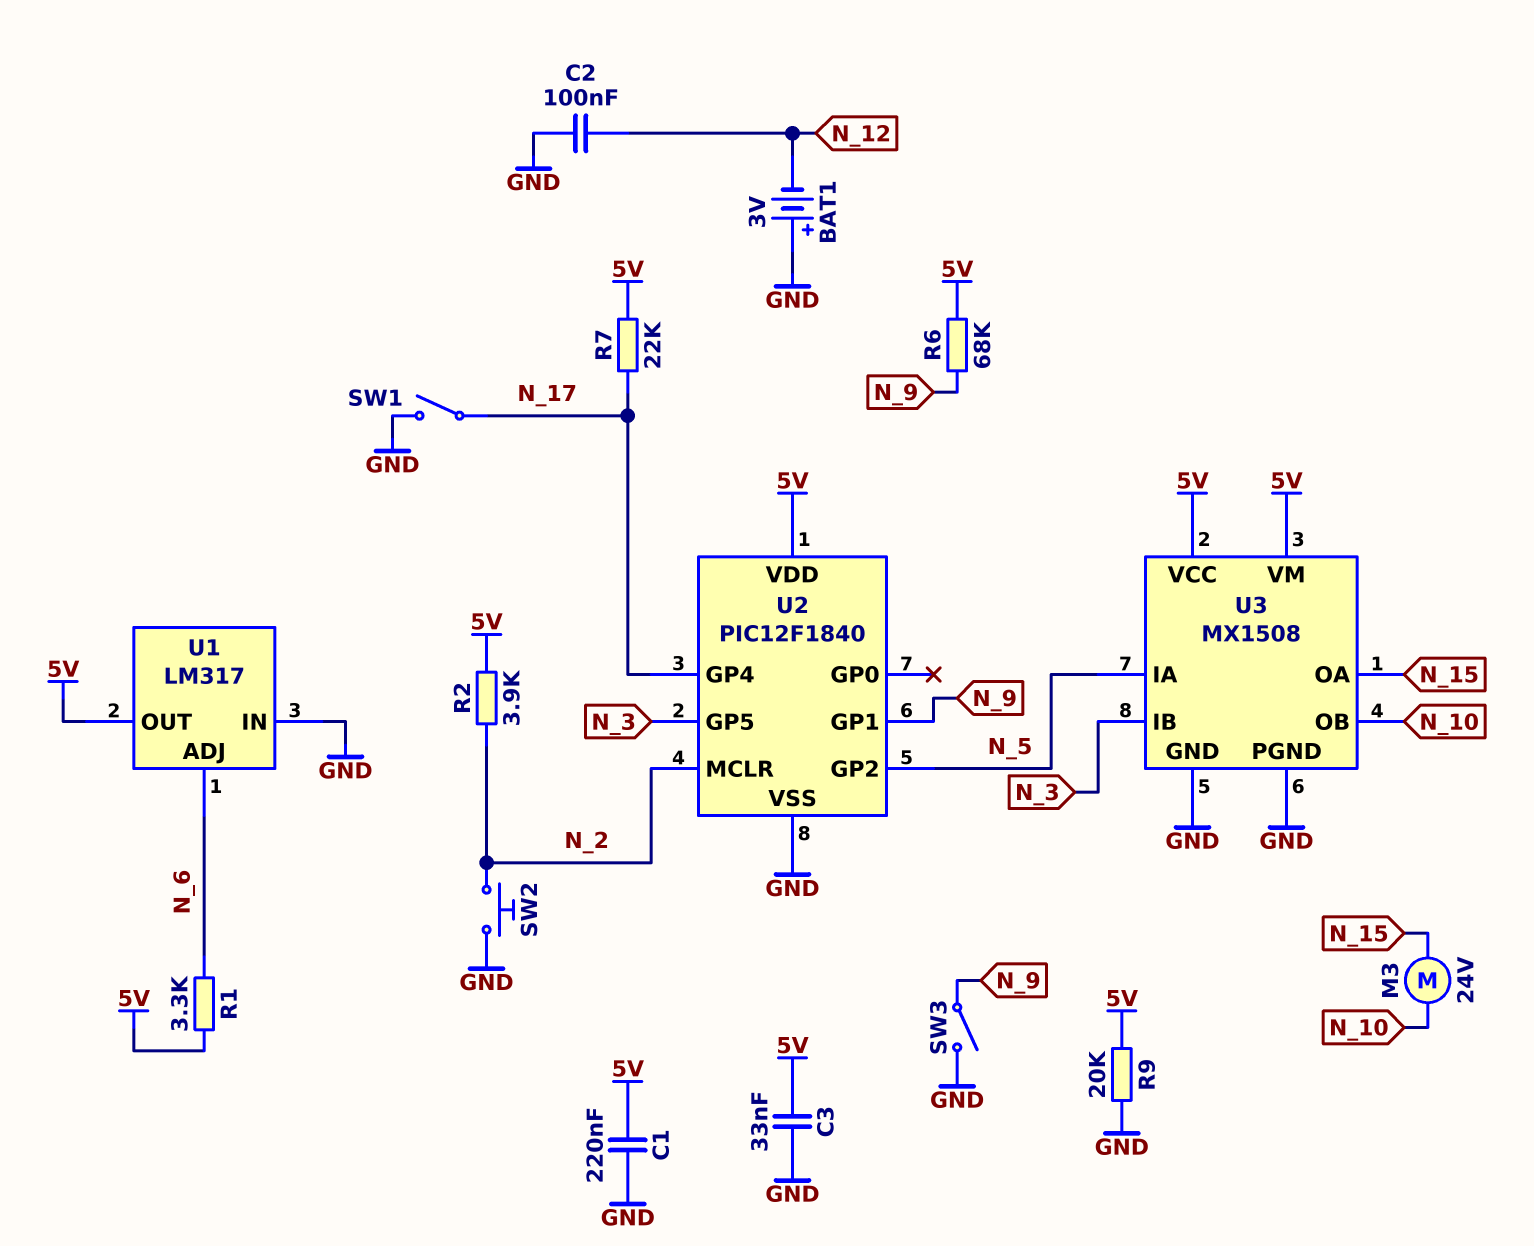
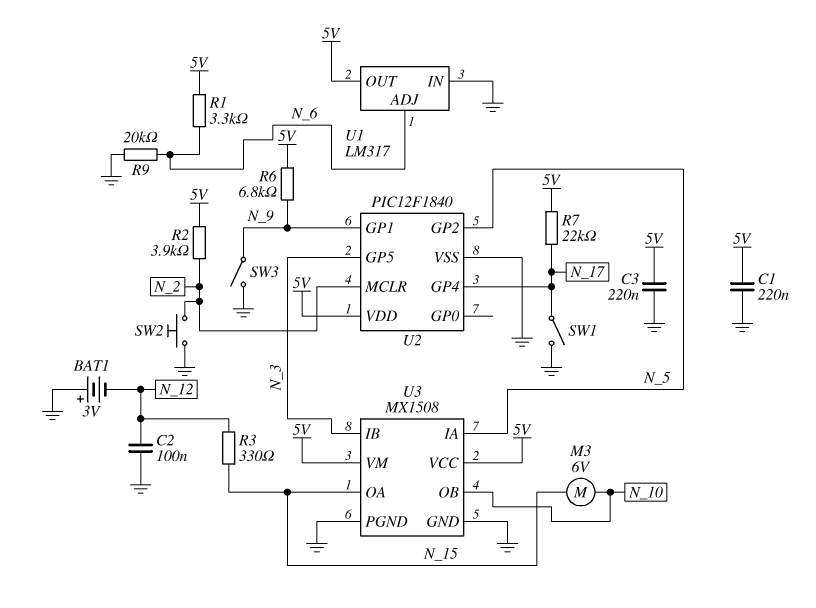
C3: 33nF (5V, GND) -> 220nF (5V, GND)
M3: motor 24V (N_10, N_15) -> motor 6V (N_10, N_15)
R3: none -> 330 (N_12, N_15)
R6: 68k (5V, N_9) -> 6.8k (5V, N_9)
R9: 20k (5V, GND) -> 20k (GND, N_6)

